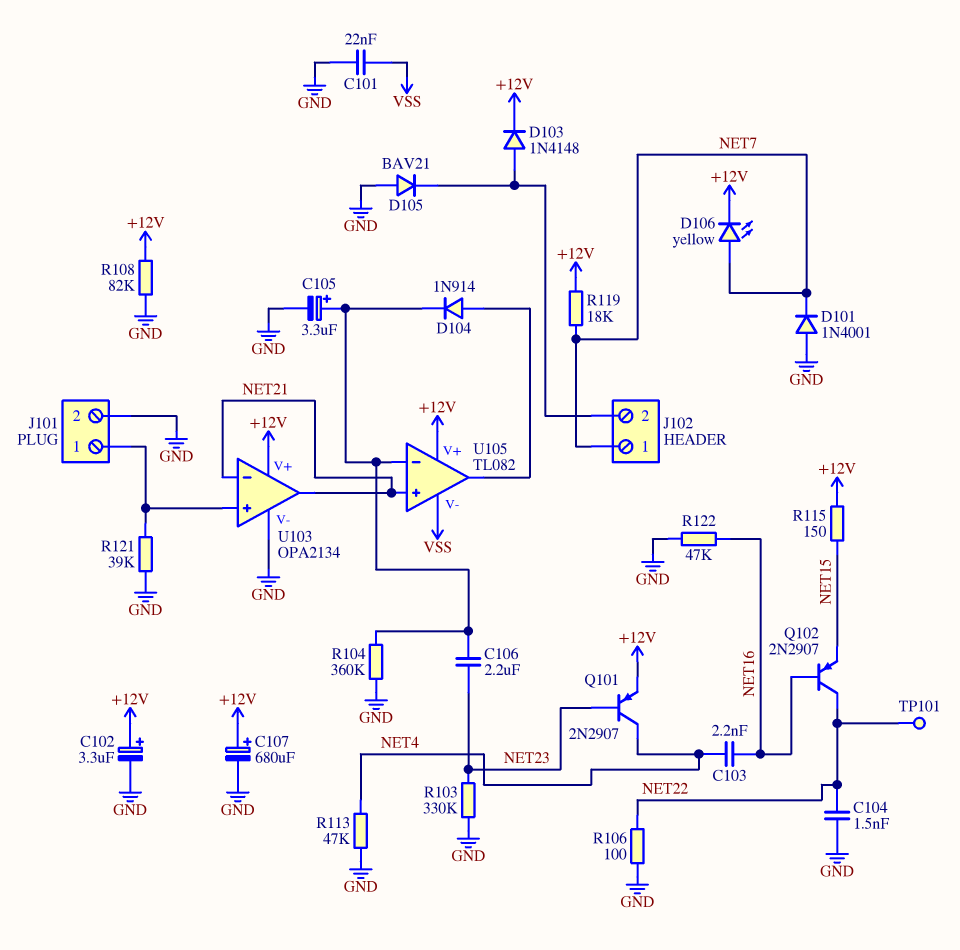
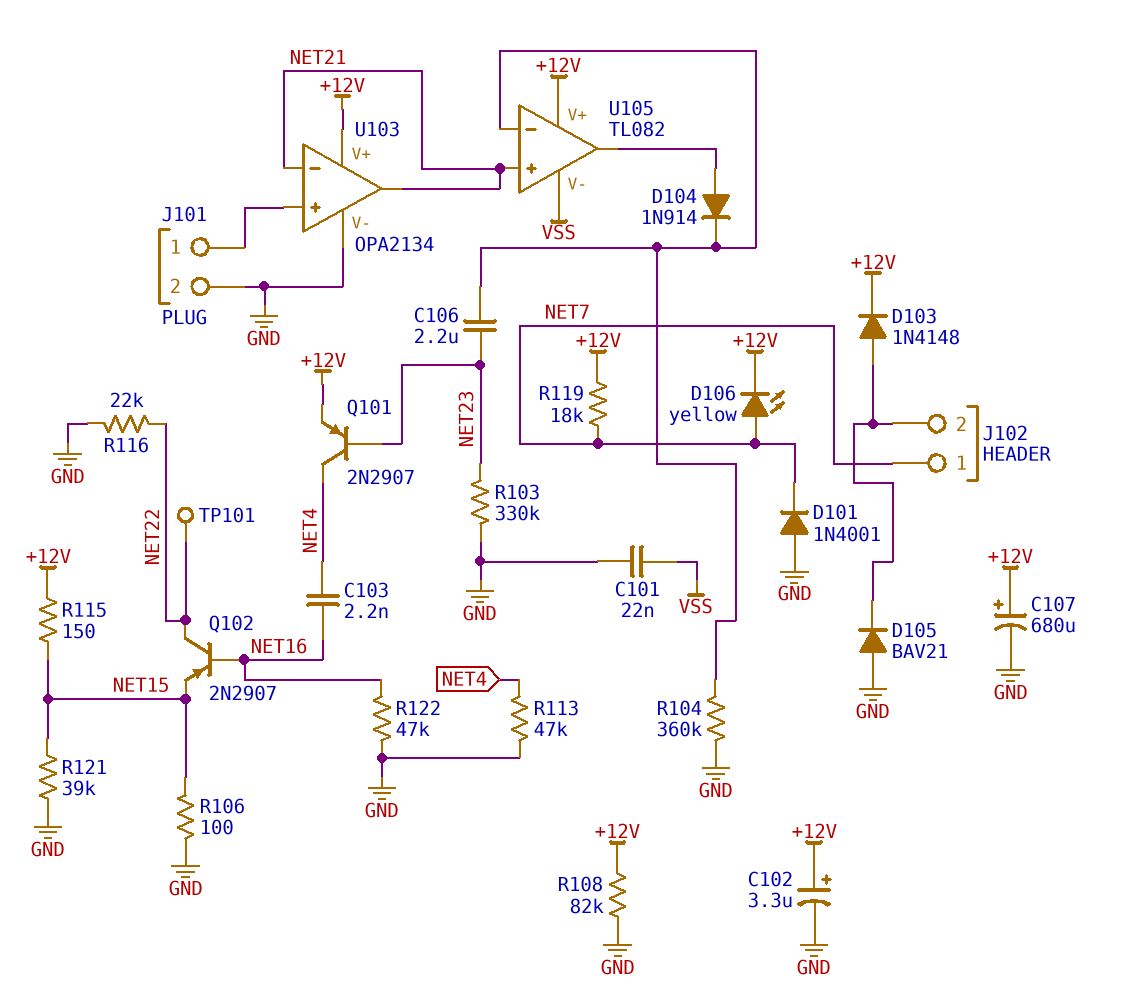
C104: 1.5nF (GND, NET22) -> none
C105: 3.3uF (plus U105/in-, minus GND) -> none
R106: 100 (GND, NET22) -> 100 (GND, NET15)
R116: none -> 22k (GND, NET22)
R121: 39k (GND, J101/1) -> 39k (GND, NET15)

